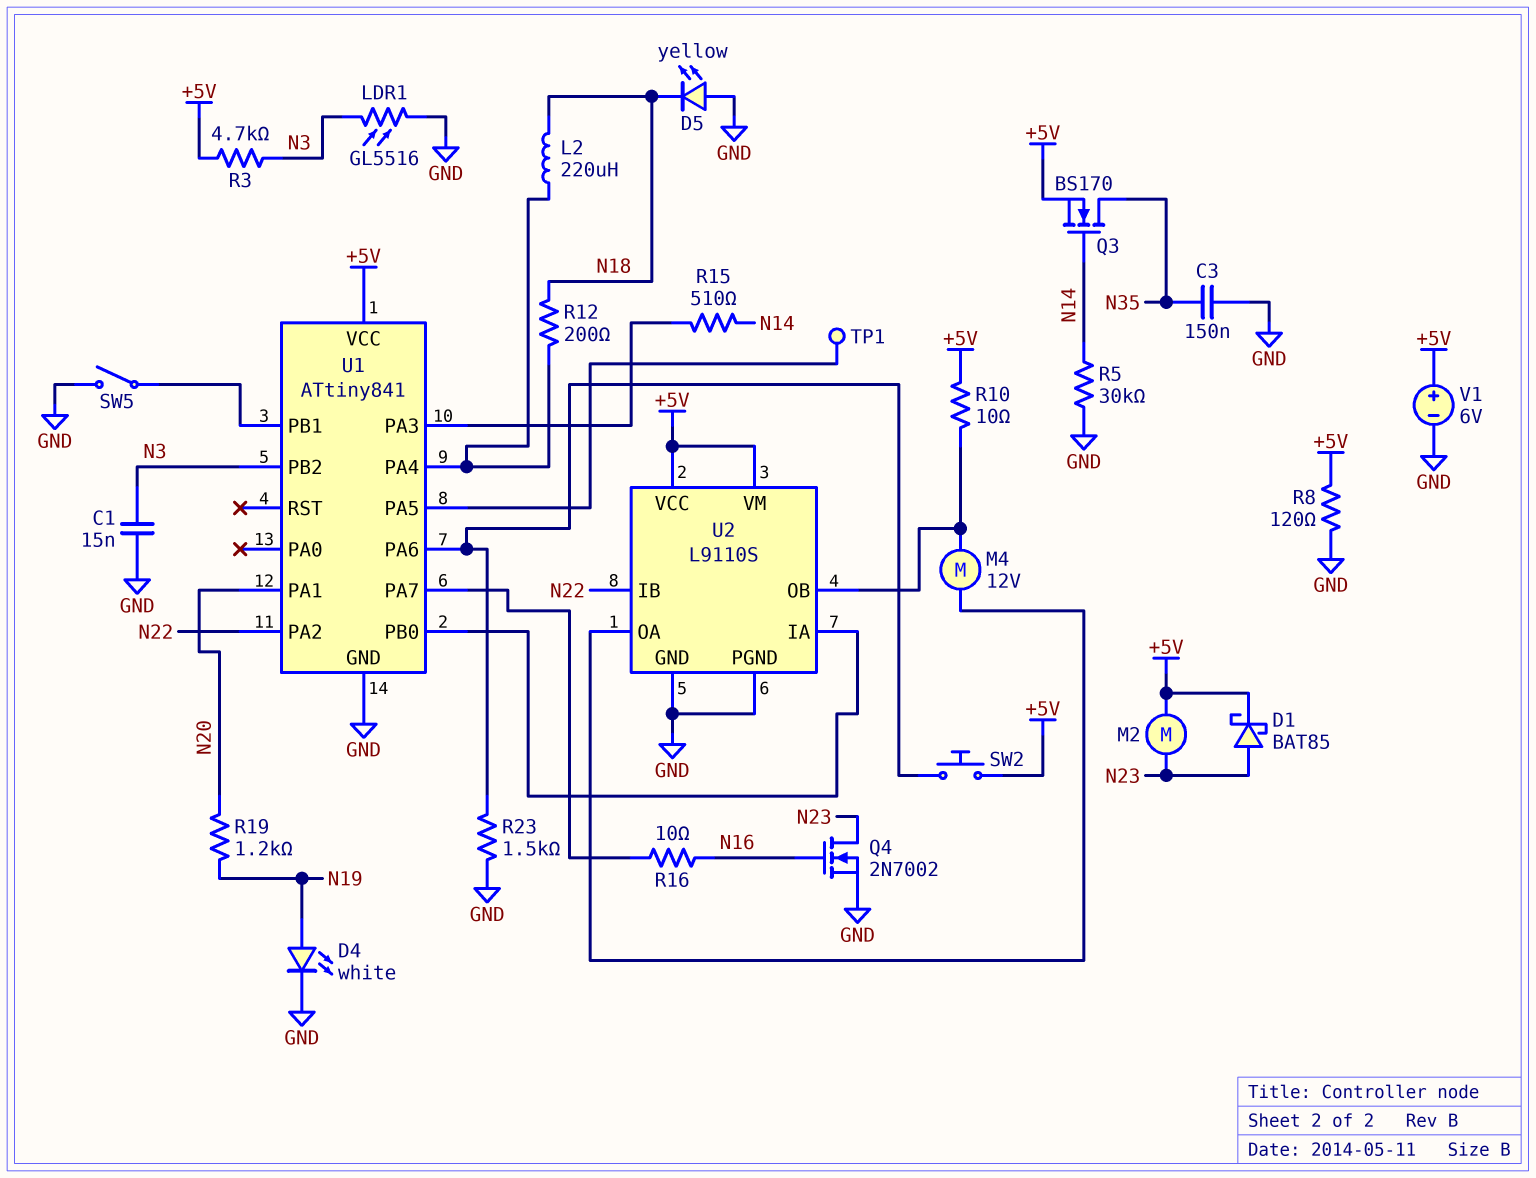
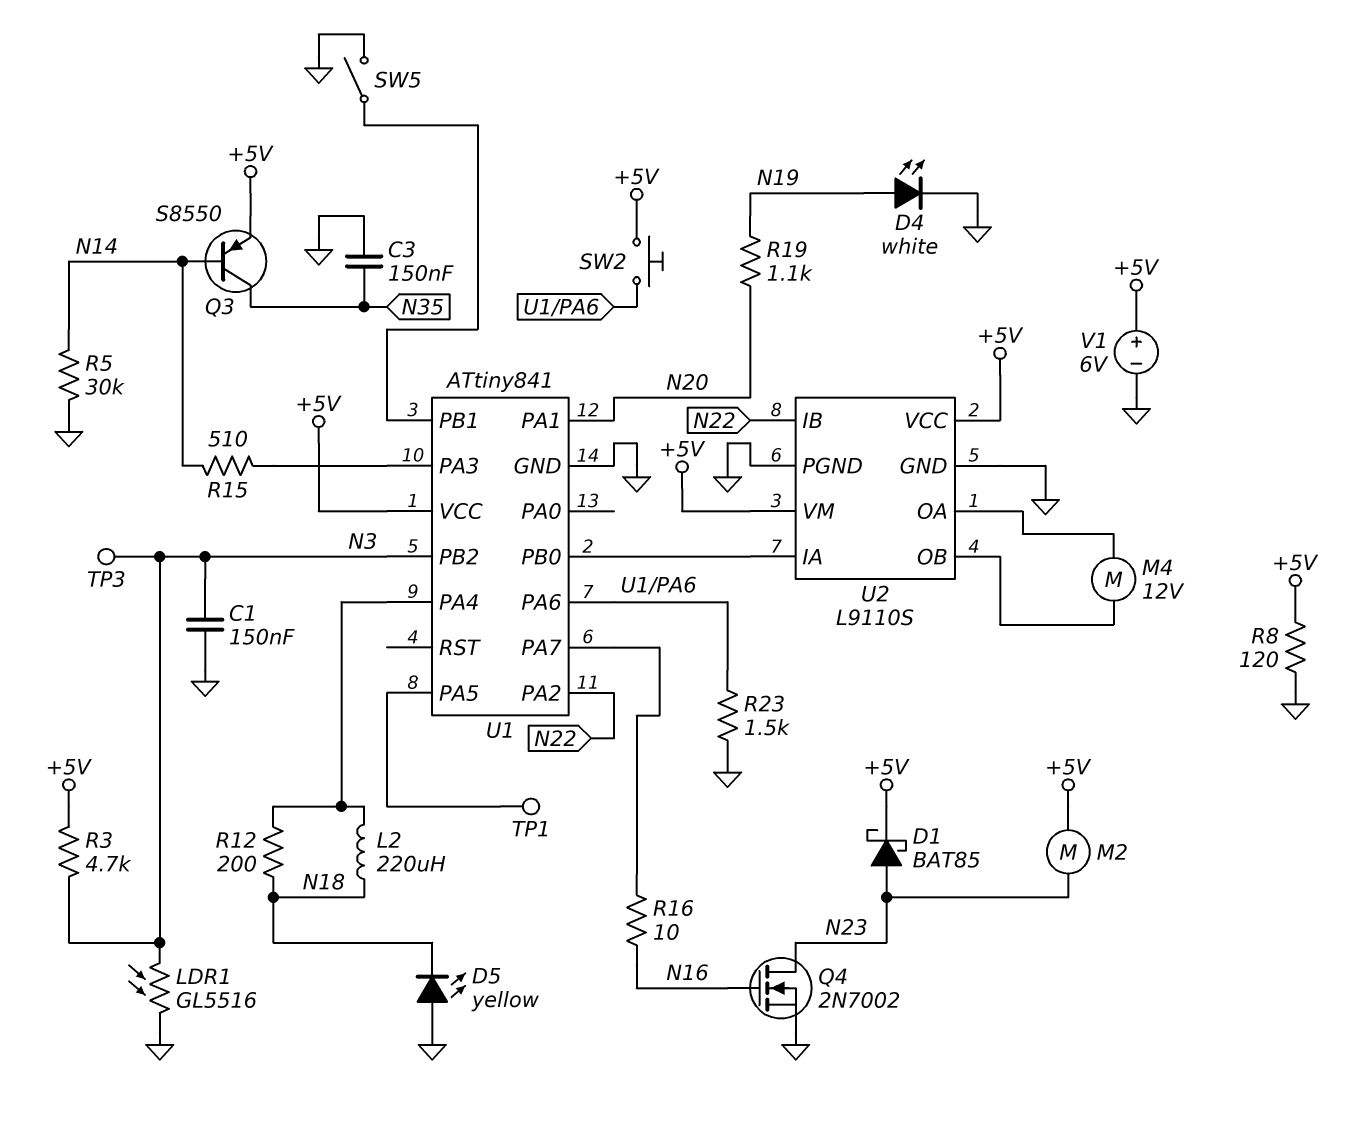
C1: 15nF (GND, N3) -> 150nF (GND, N3)
Q3: NMOS BS170 (G N14, D N35, S +5V) -> PNP S8550 (B N14, C N35, E +5V)
R10: 10 (+5V, U2/OB) -> none
R19: 1.2k (N19, N20) -> 1.1k (N19, N20)
TP3: none -> test point (N3)

